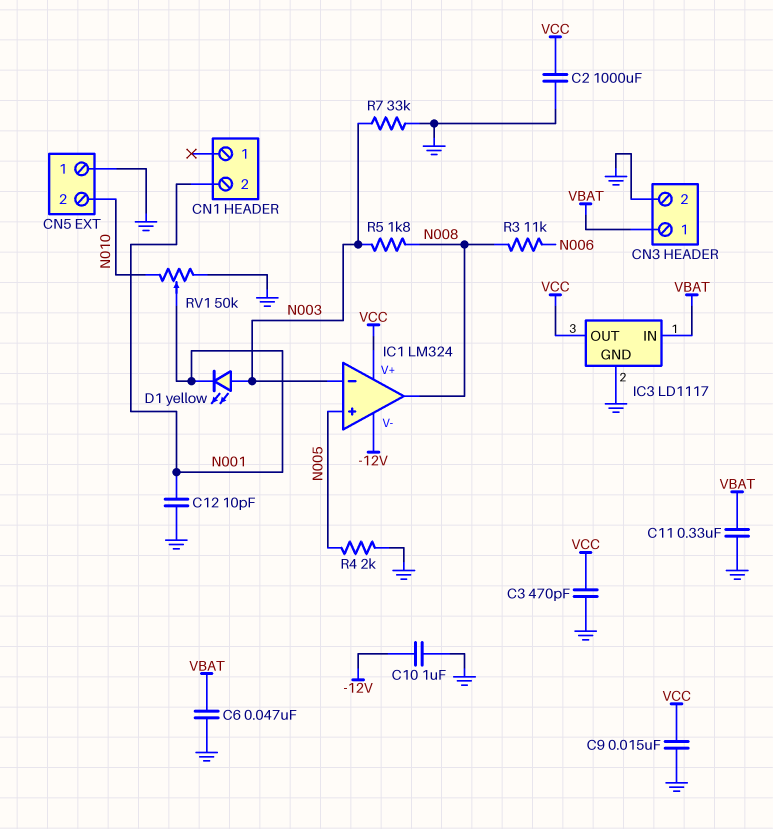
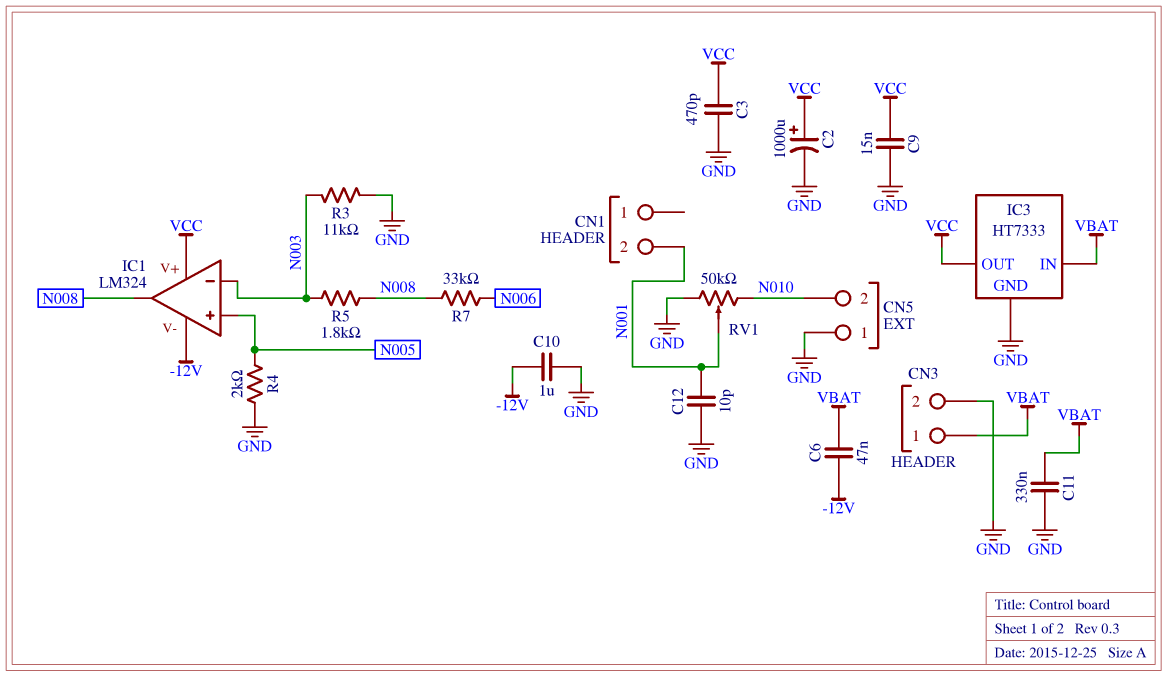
C2: 1000uF (GND, VCC) -> 1000uF (plus VCC, minus GND)
C6: 47nF (GND, VBAT) -> 47nF (-12V, VBAT)
D1: LED yellow (A N003, K N001) -> none
IC3: LD1117 -> HT7333
R3: 11k (N006, N008) -> 11k (GND, N003)
R7: 33k (GND, N003) -> 33k (N006, N008)

